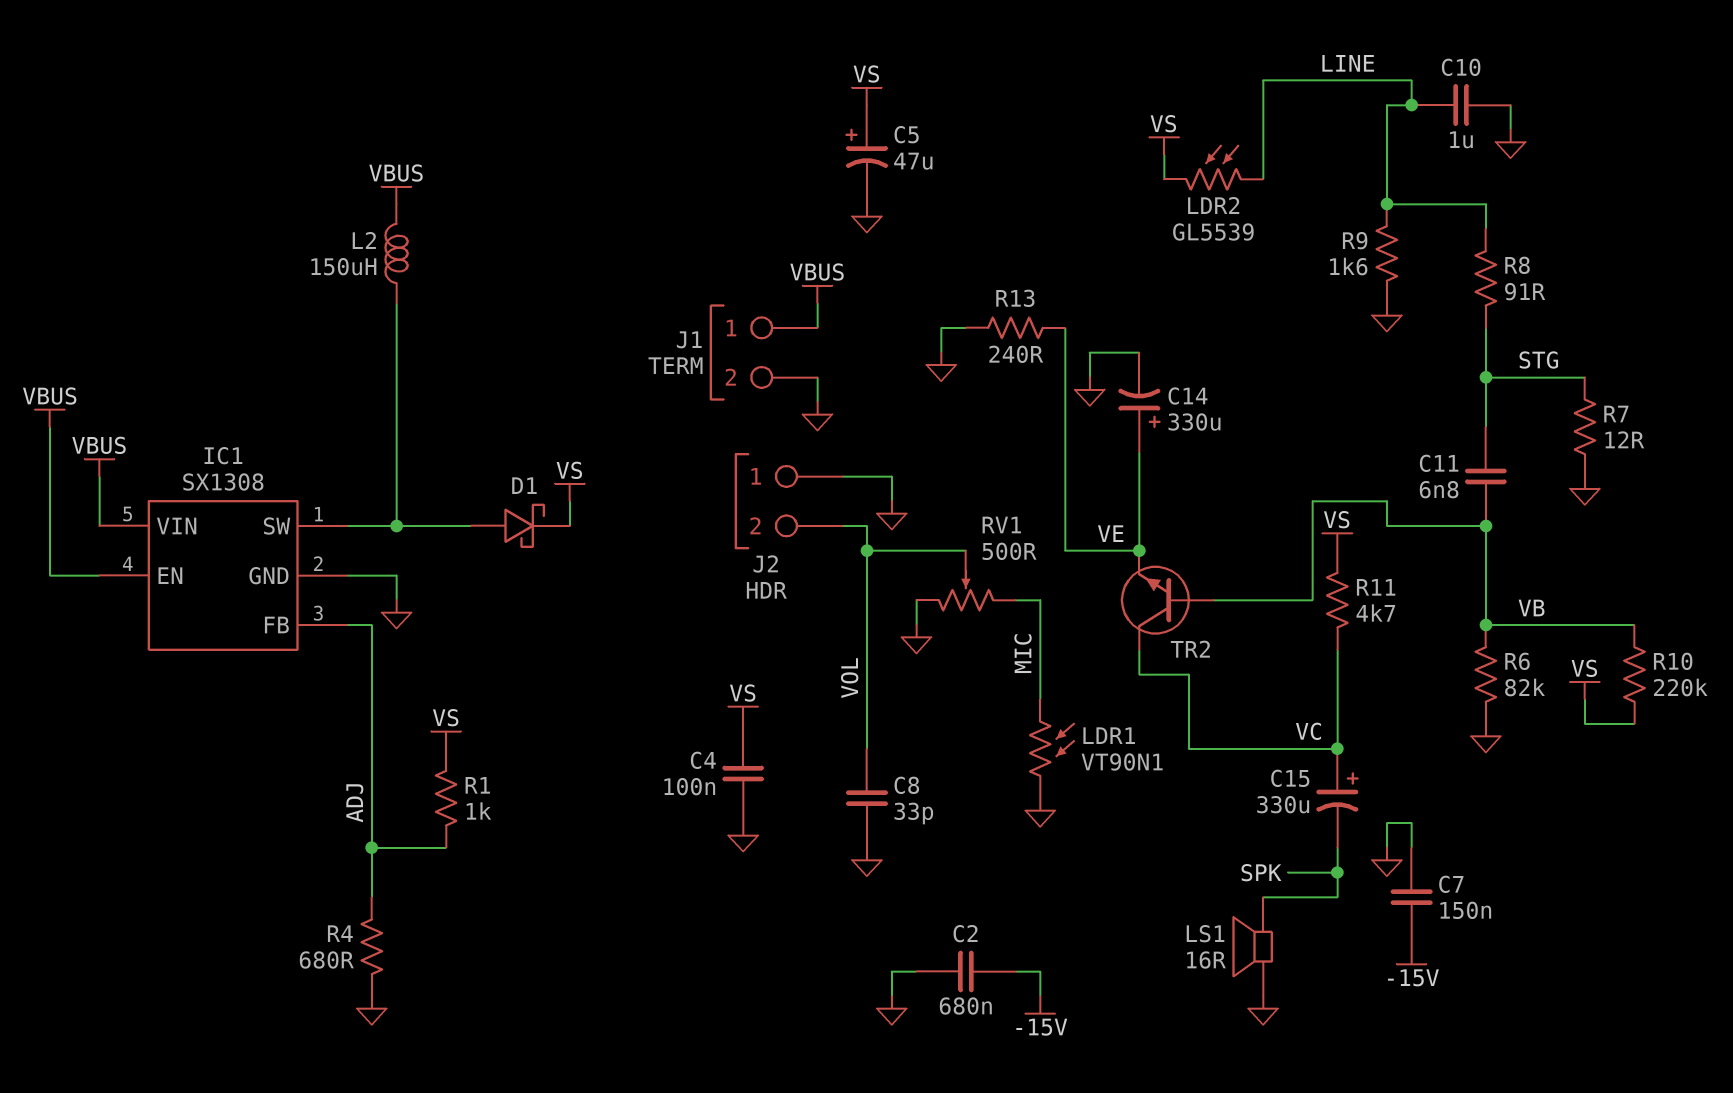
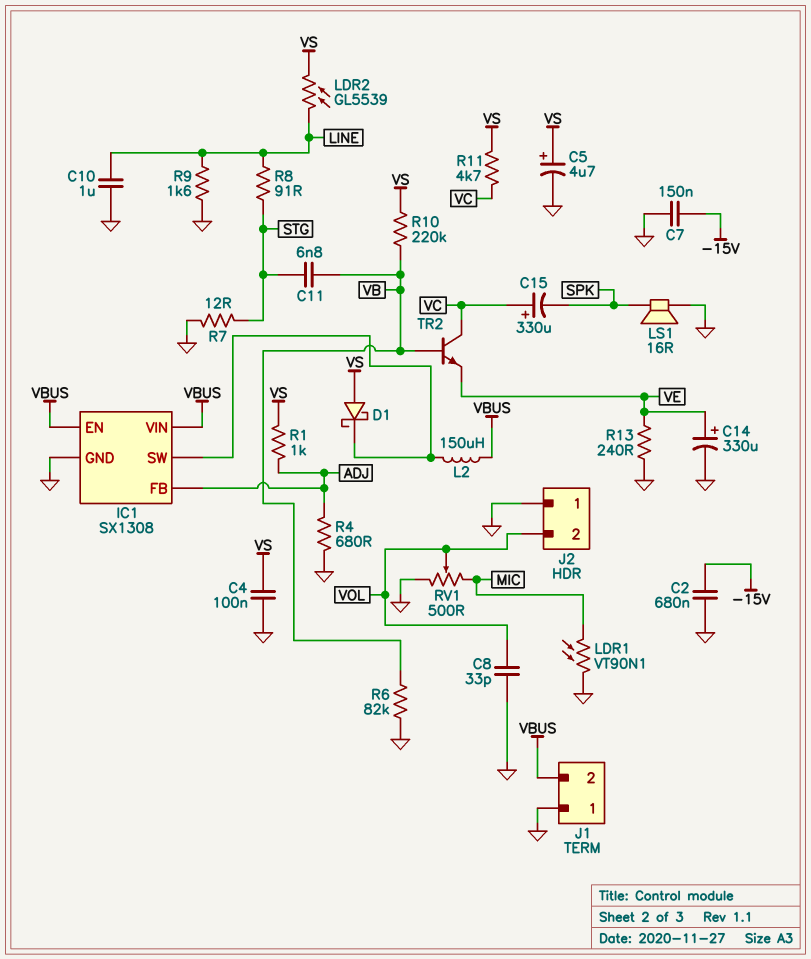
C5: 47uF (plus VS, minus GND) -> 4.7uF (plus VS, minus GND)
D1: schottky (A IC1/SW, K VS) -> schottky (A VS, K IC1/SW)
J1 pin 1: VBUS -> GND
J1 pin 2: GND -> VBUS

